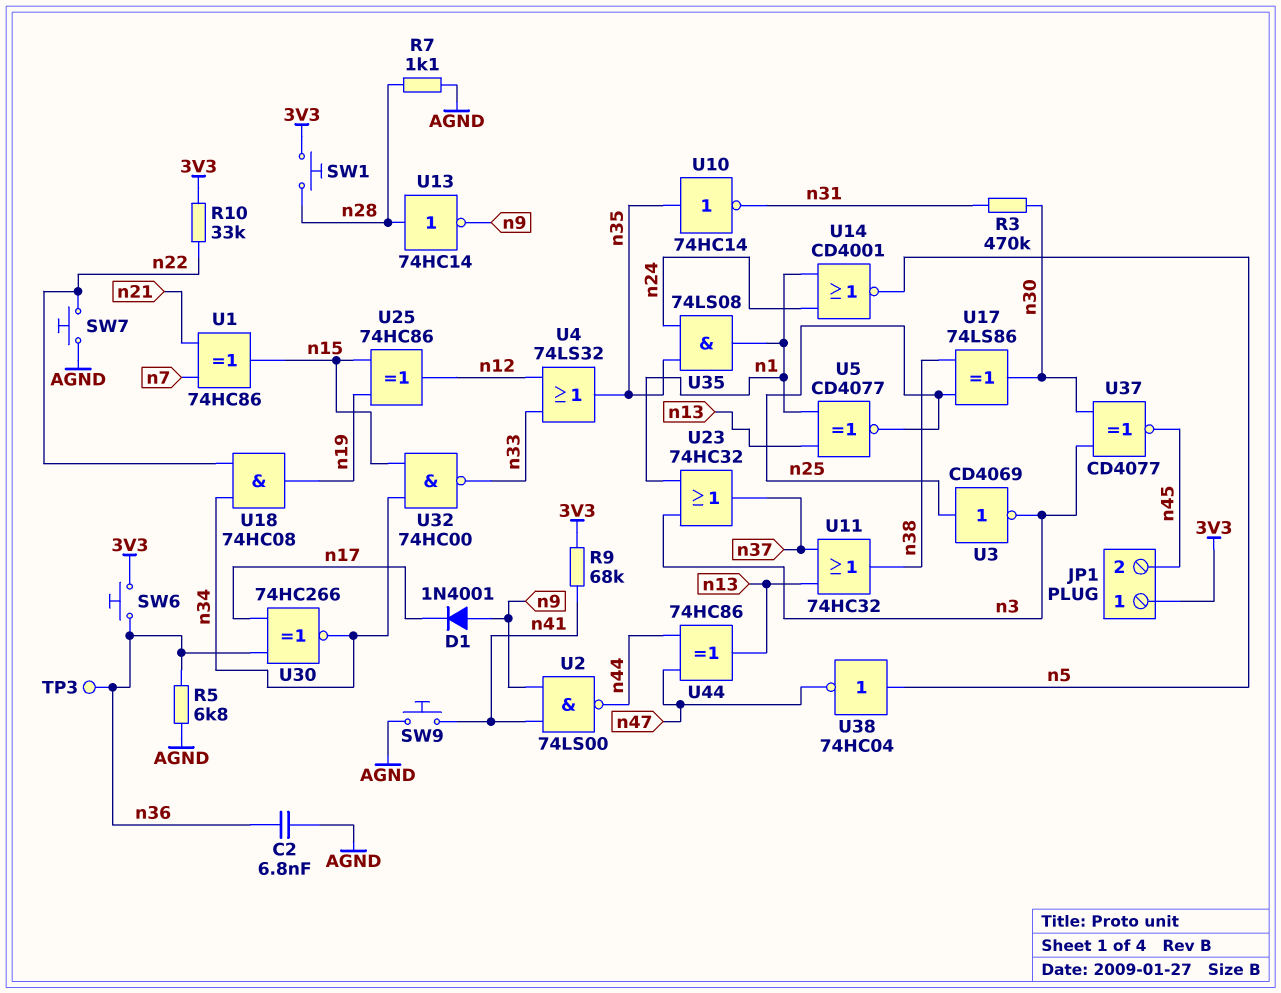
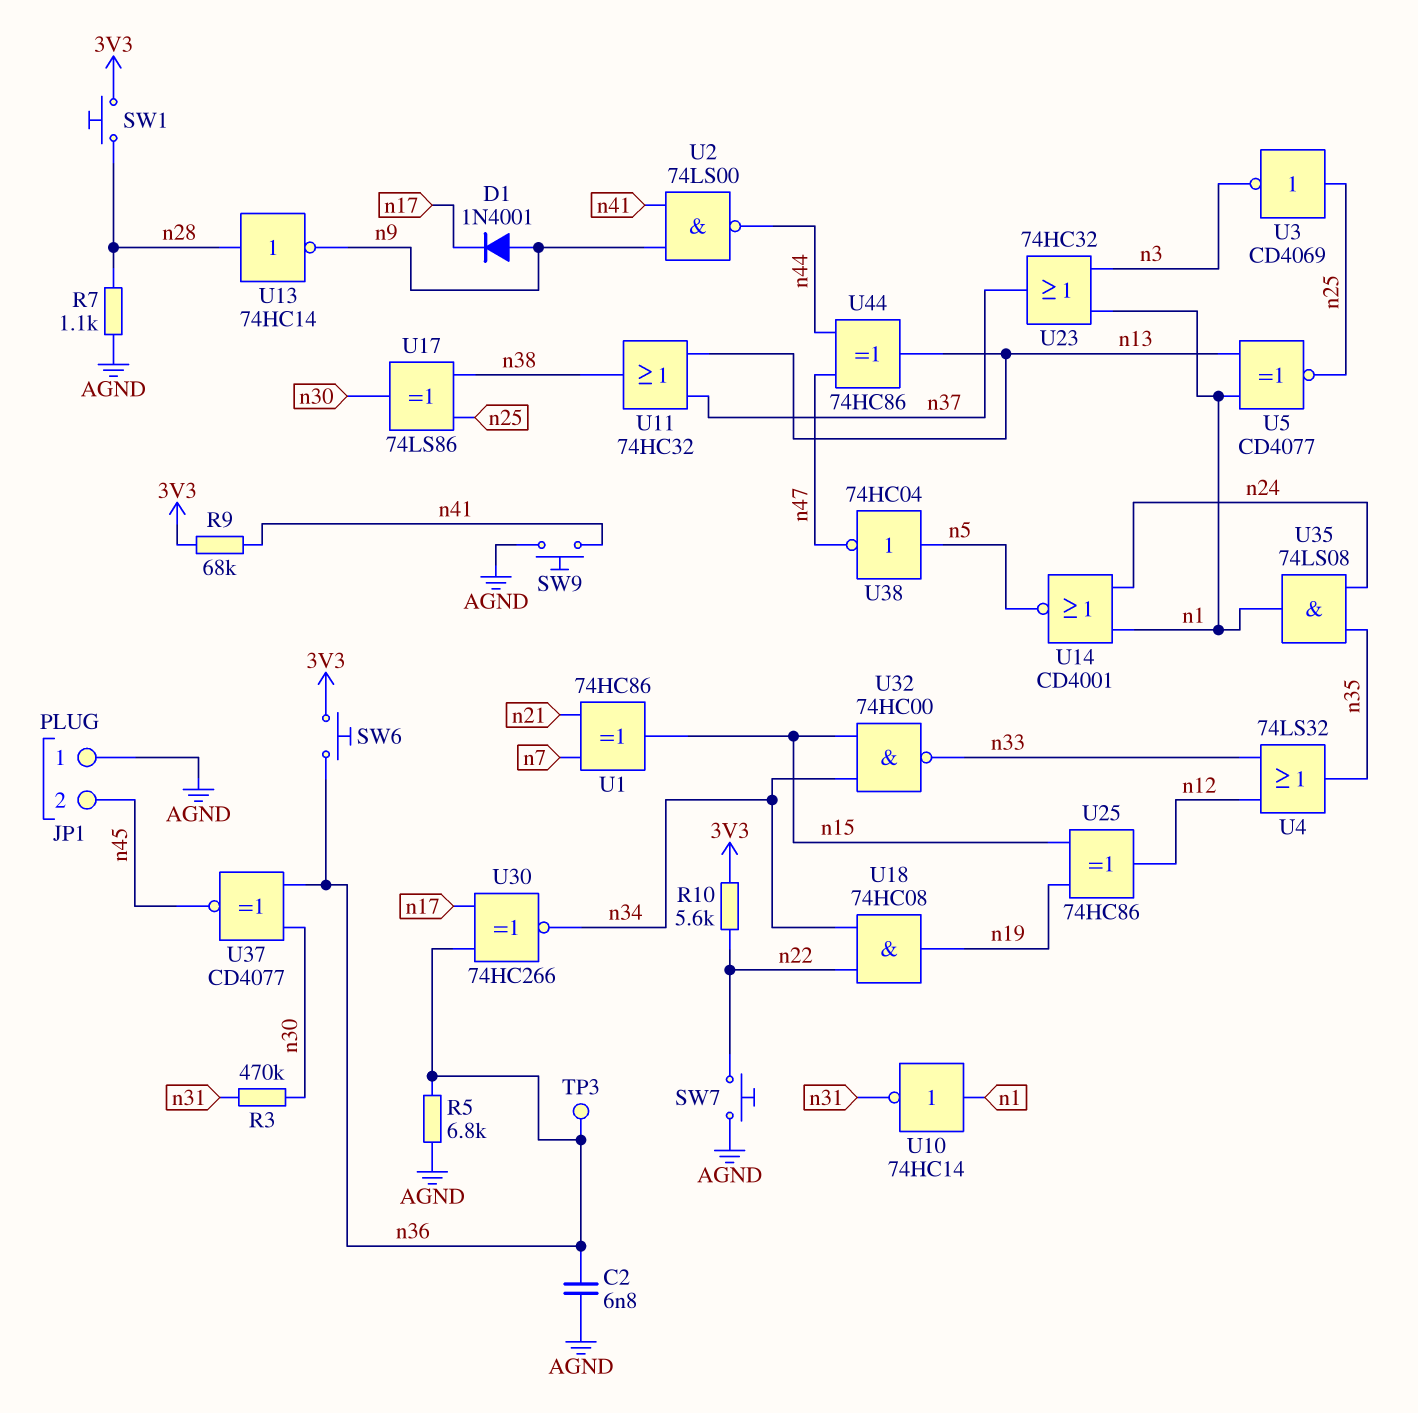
JP1 pin 1: 3V3 -> AGND
R10: 33k (3V3, n22) -> 5.6k (3V3, n22)
U10: NOT 74HC14 (in n35, out n31) -> NOT 74HC14 (in n1, out n31)
U37: XNOR CD4077 (in n3, in n30, out n45) -> XNOR CD4077 (in n30, in n36, out n45)

